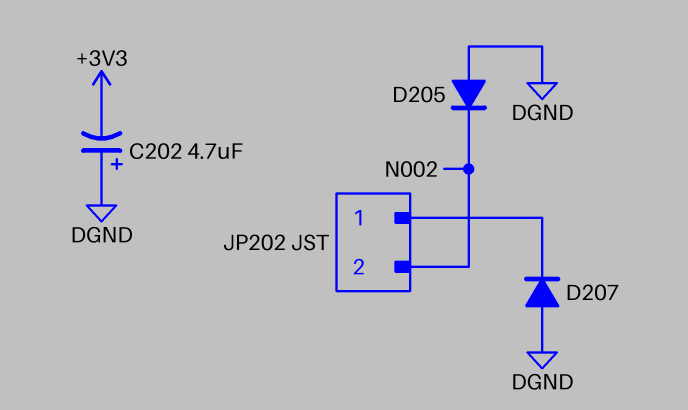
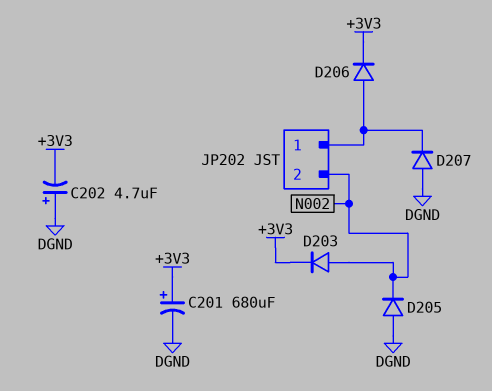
C201: none -> 680uF (plus +3V3, minus DGND)
D203: none -> diode (A N002, K +3V3)
D206: none -> diode (A JP202/1, K +3V3)

